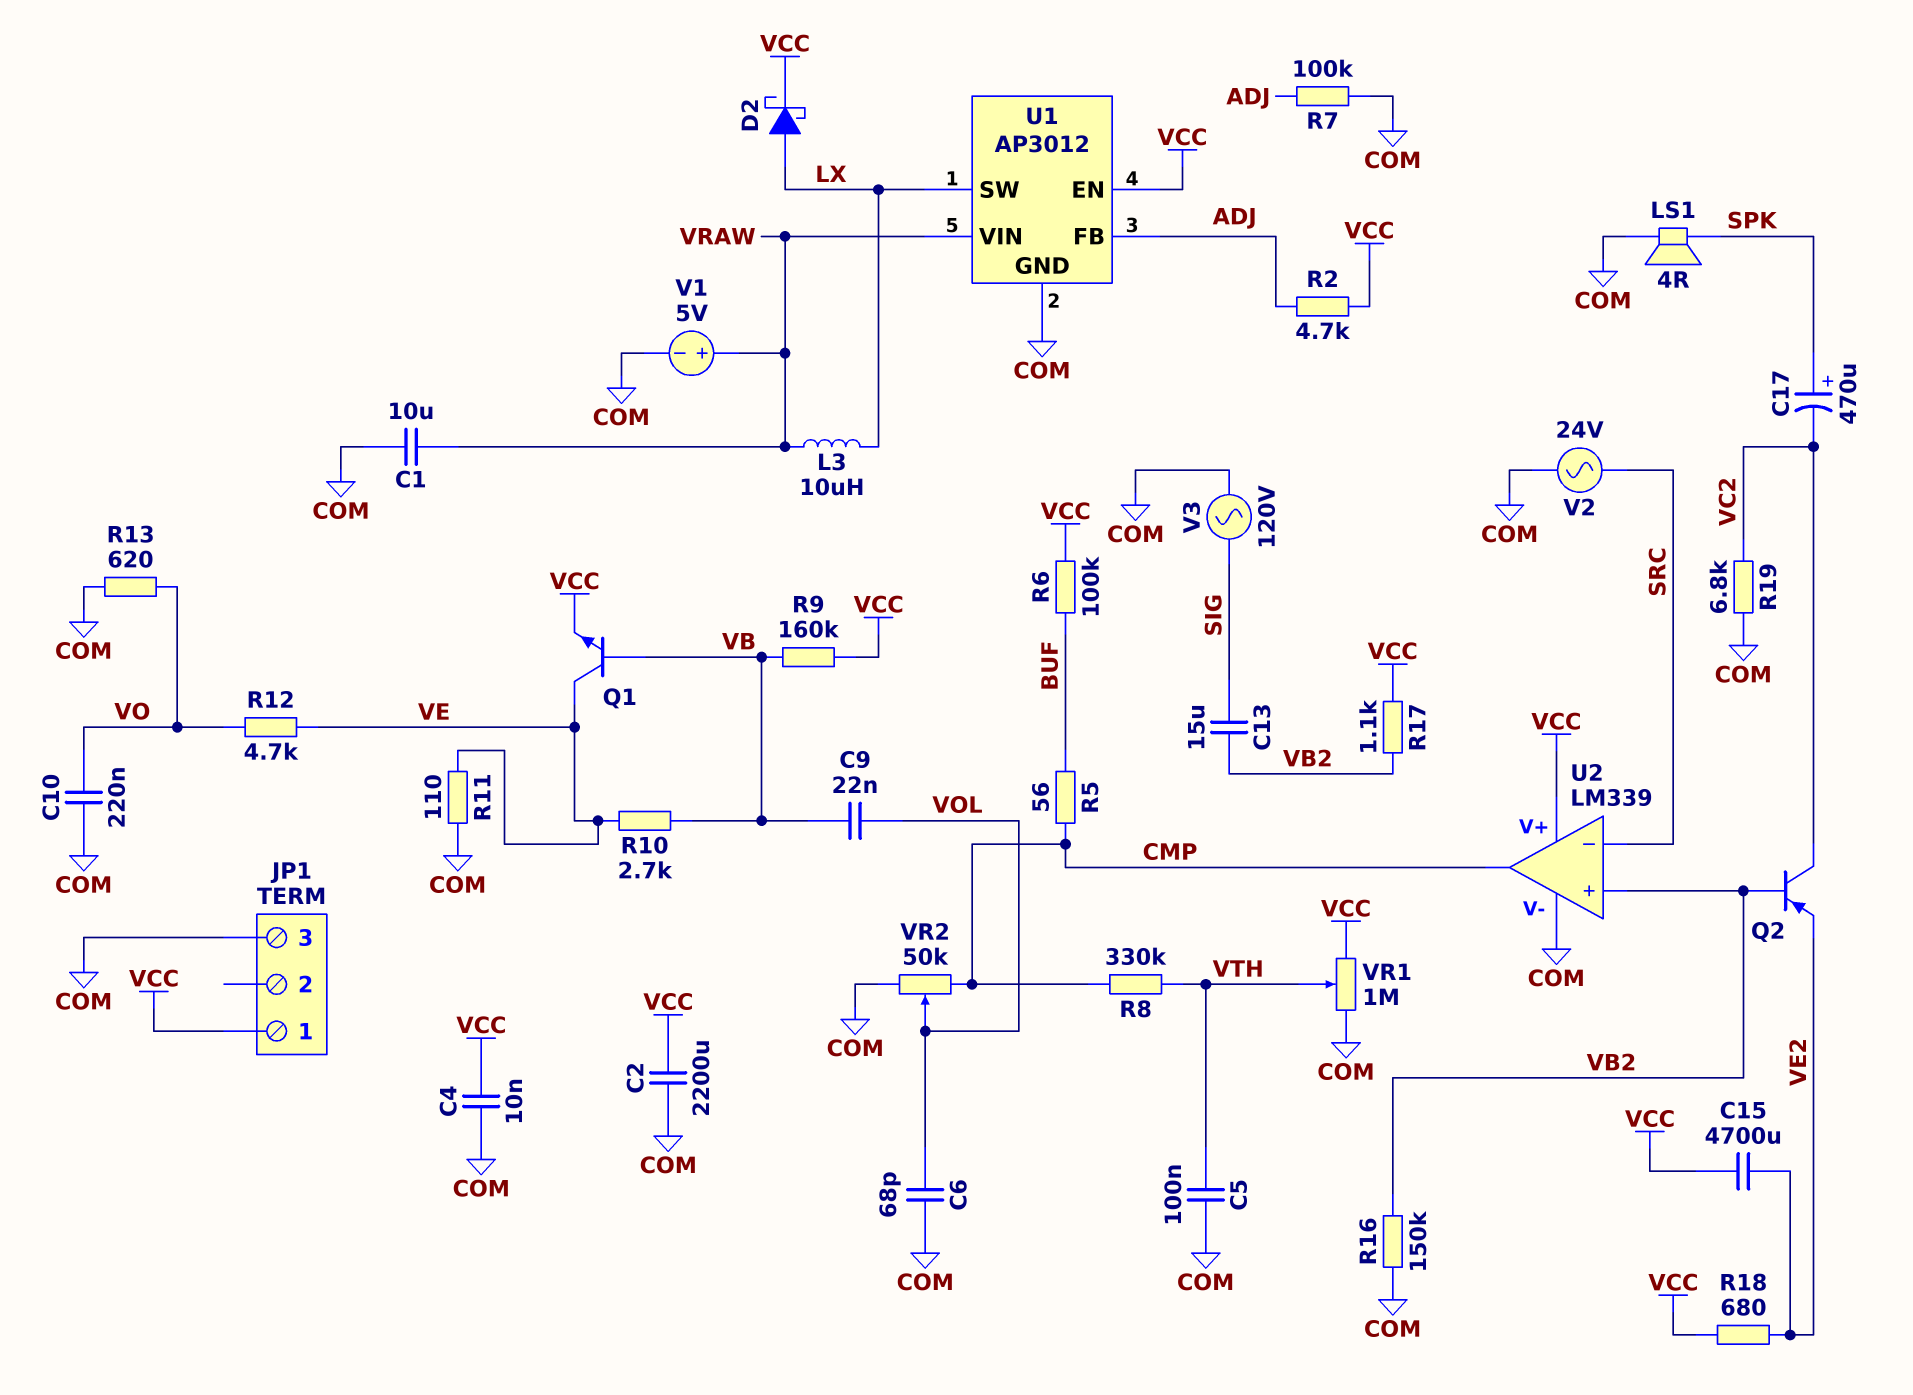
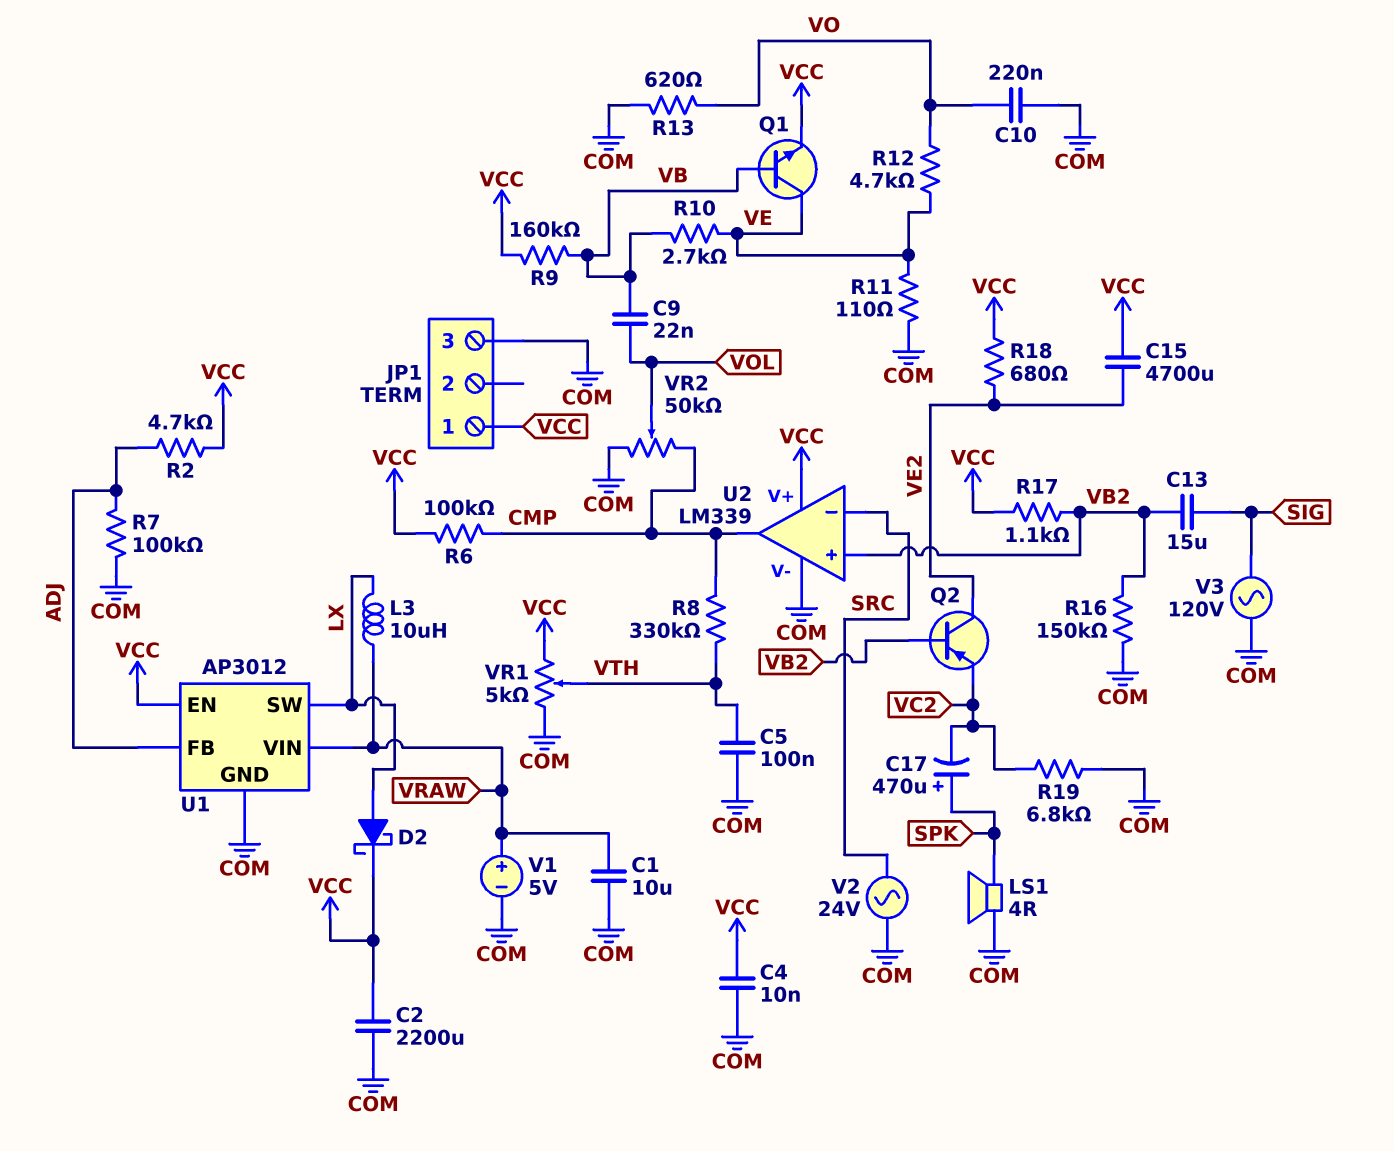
C6: 68pF (COM, VOL) -> none
Q2: PNP (B VB2, C VC2, E VE2) -> PNP (B VB2, C VE2, E VC2)
R5: 56 (BUF, CMP) -> none
R6: 100k (BUF, VCC) -> 100k (CMP, VCC)
VR1: 1M (COM, VCC, wiper VTH) -> 5k (COM, VCC, wiper VTH)

